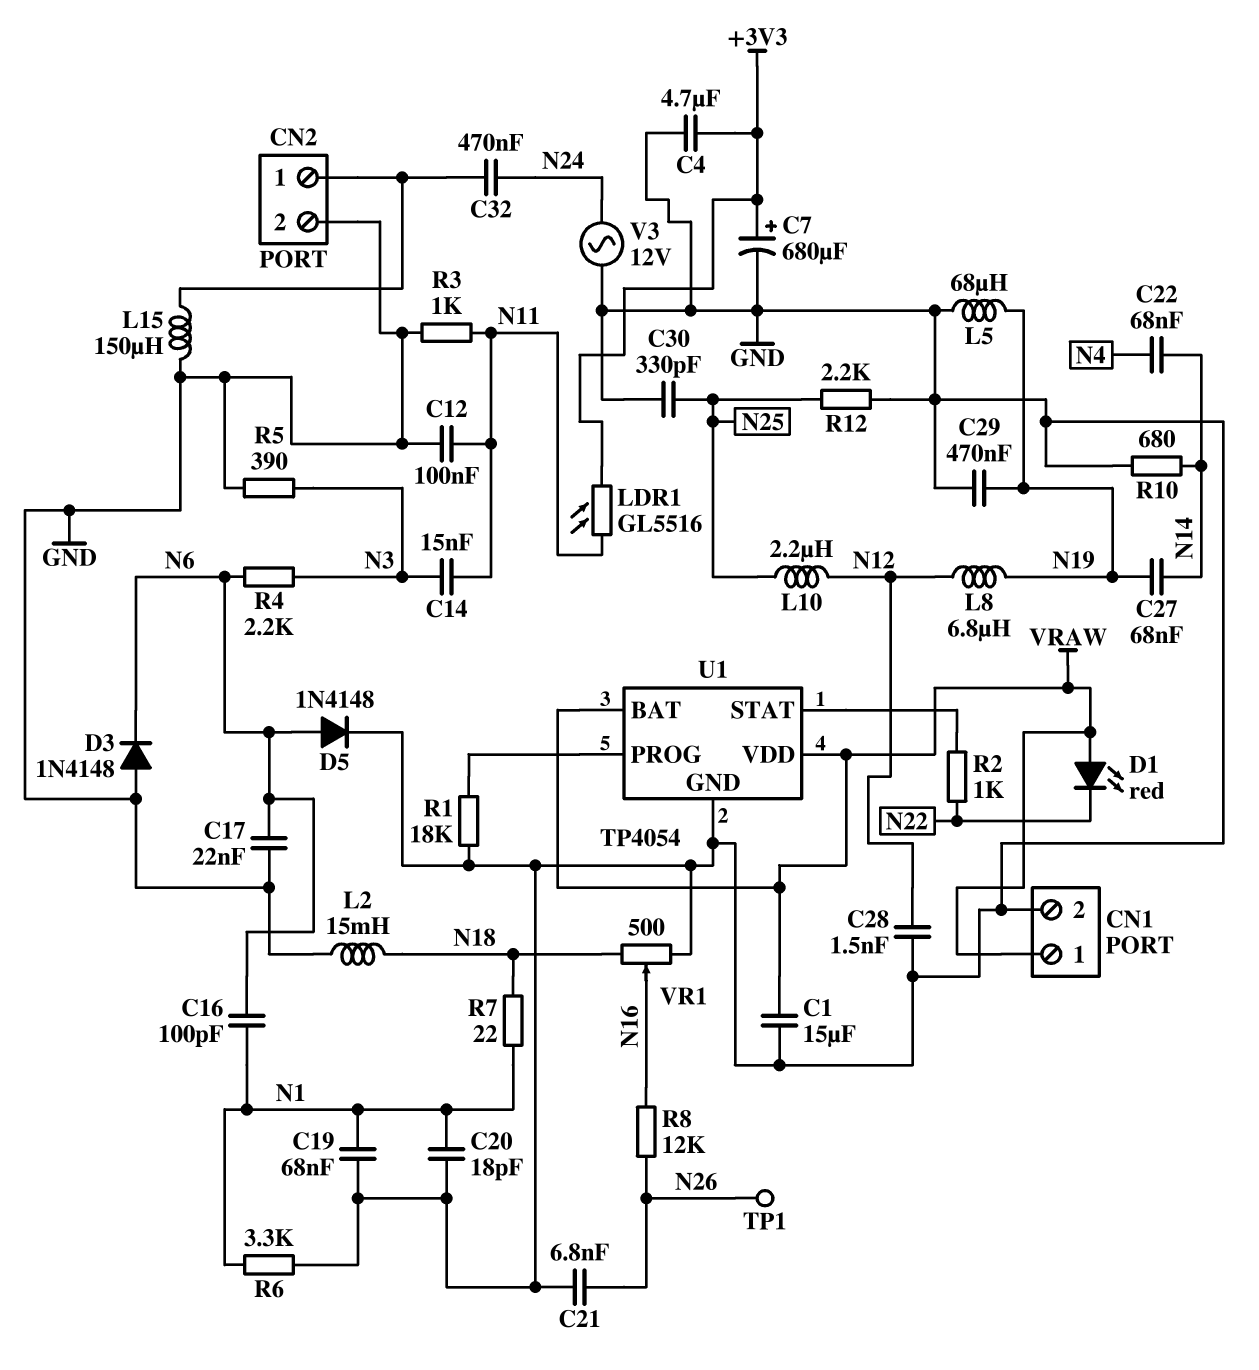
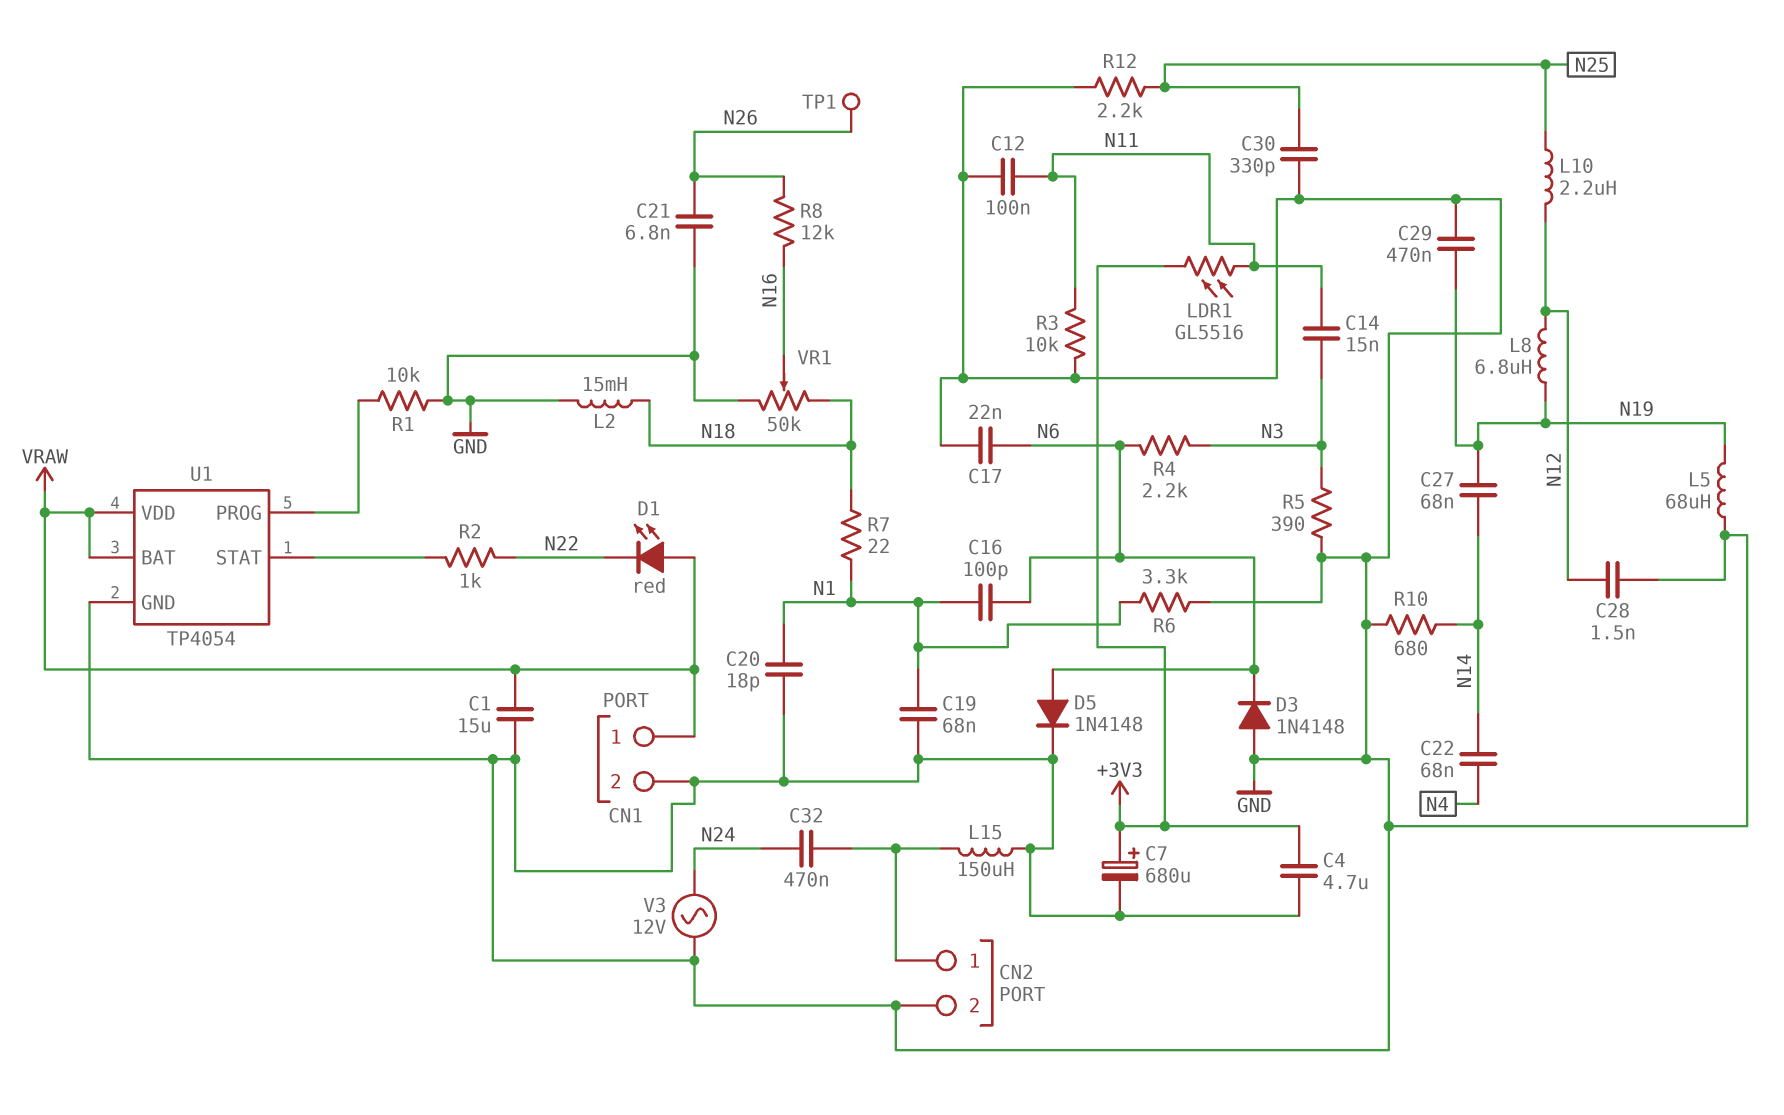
R1: 18k (GND, U1/PROG) -> 10k (GND, U1/PROG)
R3: 1k (GND, N11) -> 10k (GND, N11)
VR1: 500 (GND, N18, wiper N16) -> 50k (GND, N18, wiper N16)

